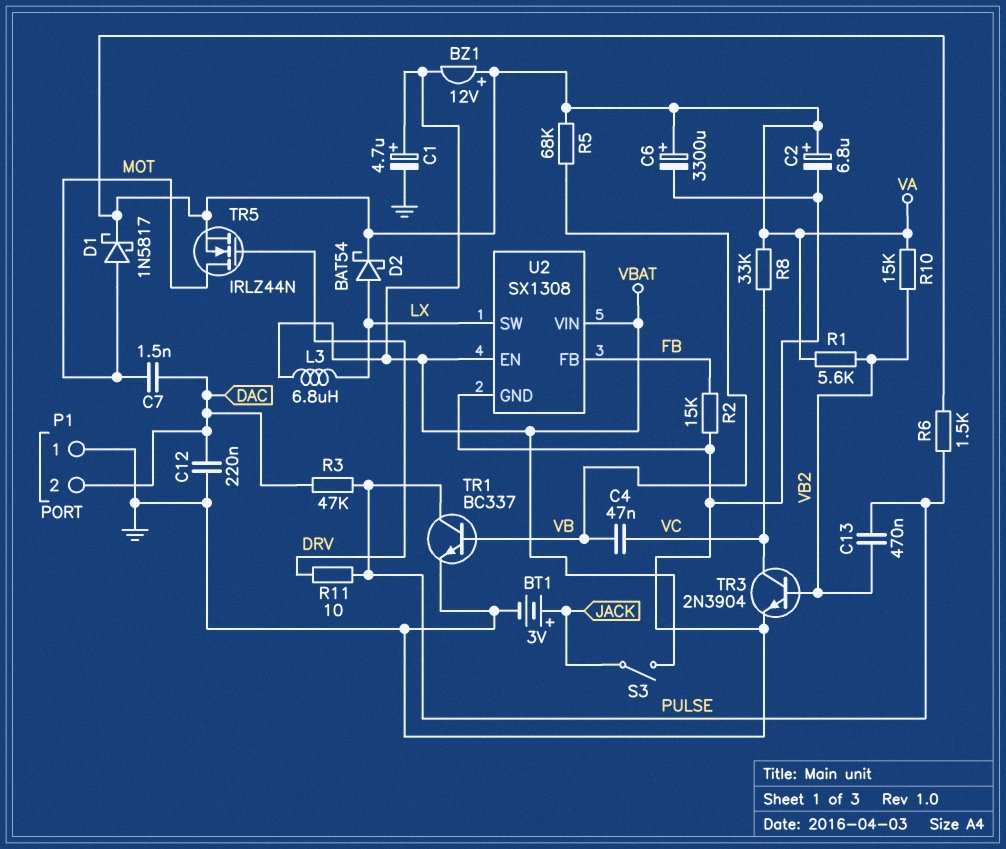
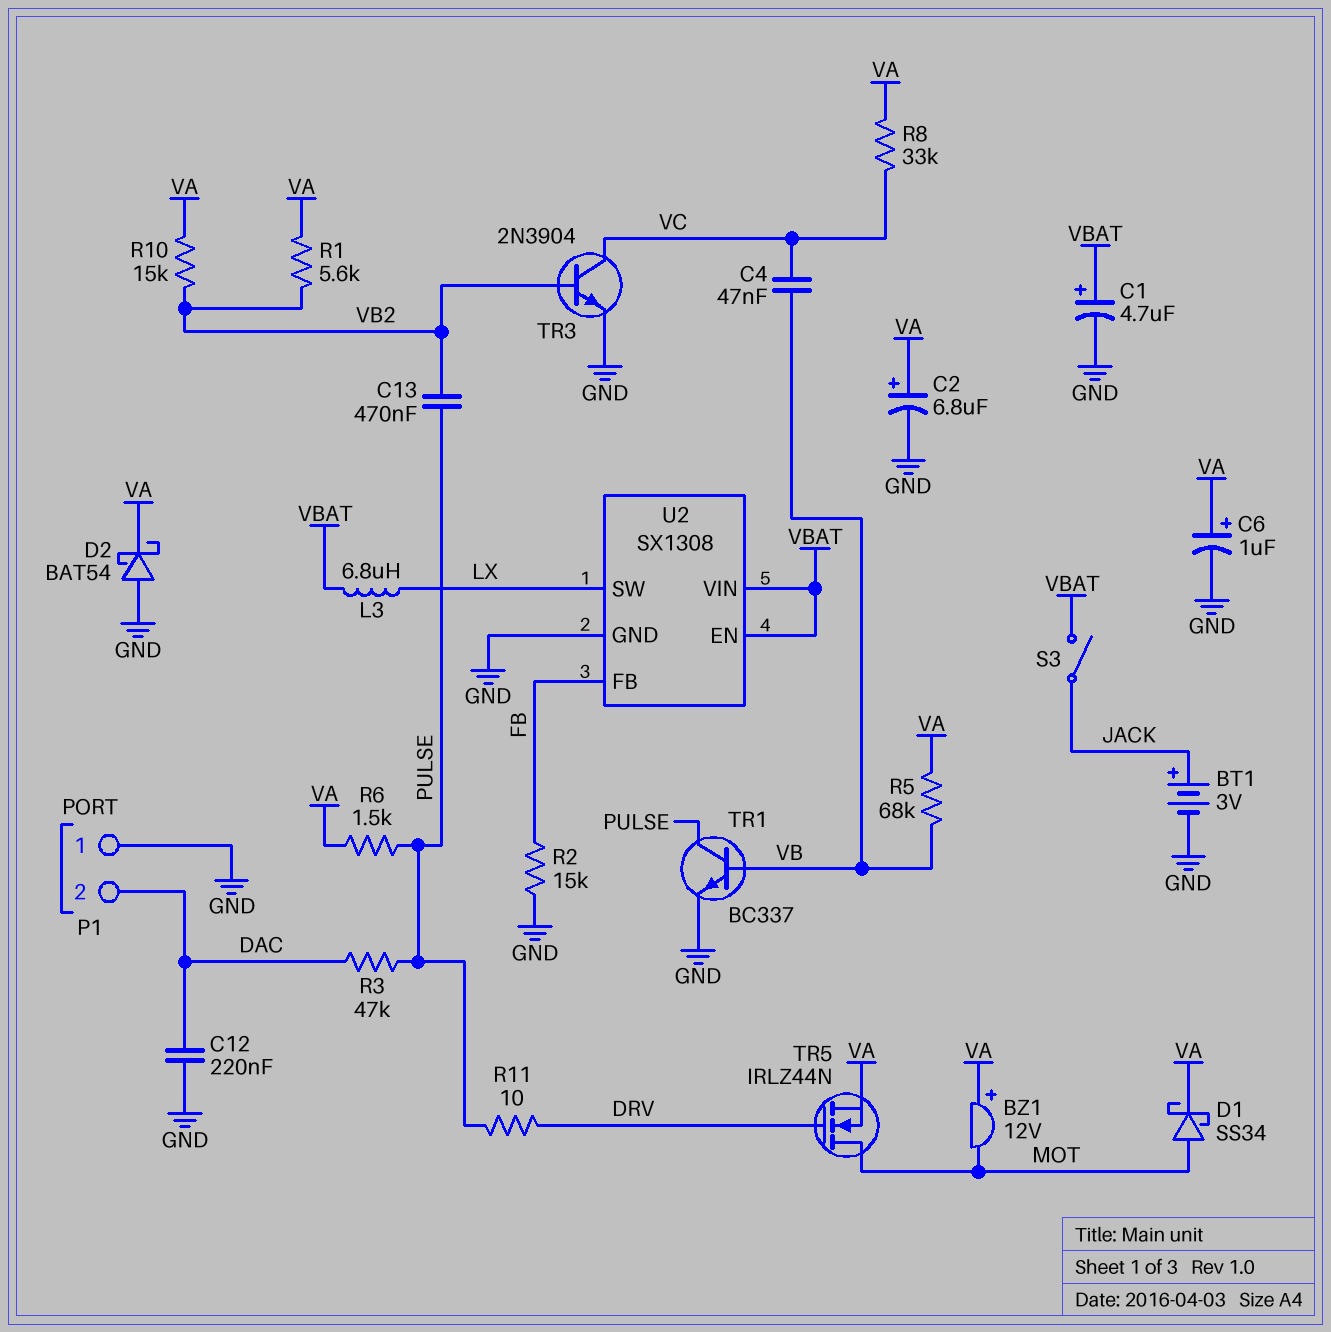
BZ1: buzzer 12V (plus VA, minus VBAT) -> buzzer 12V (plus VA, minus MOT)
C6: 3300uF (plus VA, minus GND) -> 1uF (plus VA, minus GND)
C7: 1.5nF (DAC, MOT) -> none
D1: schottky 1N5817 (A MOT, K VA) -> schottky SS34 (A MOT, K VA)
D2: schottky BAT54 (A LX, K VA) -> schottky BAT54 (A GND, K VA)

